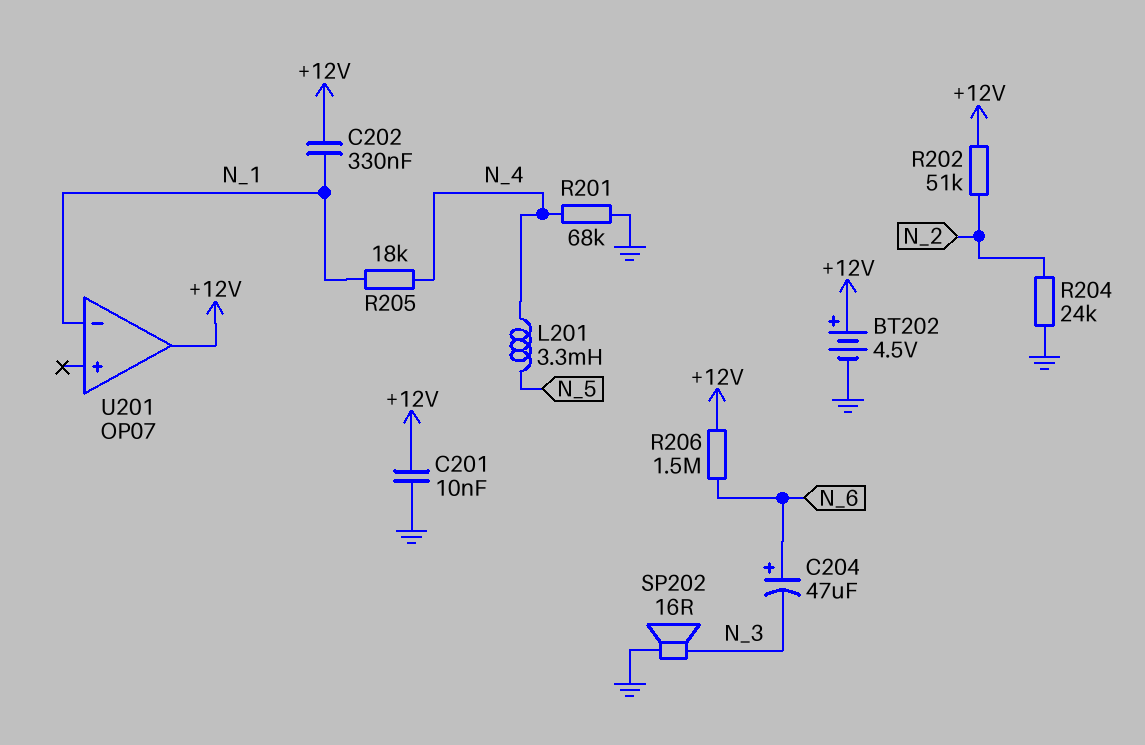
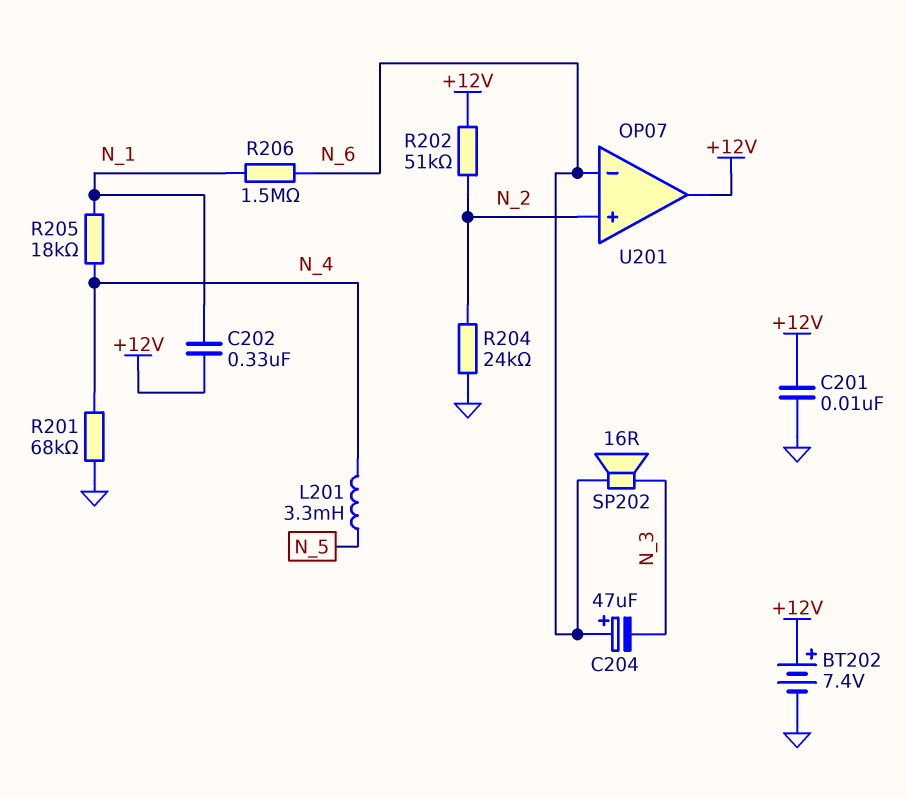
BT202: 4.5V (plus +12V, minus GND) -> 7.4V (plus +12V, minus GND)
R206: 1.5M (+12V, N_6) -> 1.5M (N_1, N_6)
SP202: speaker 16R (GND, N_3) -> speaker 16R (N_3, N_6)
U201 pin in+: none -> N_2
U201 pin in-: N_1 -> N_6

